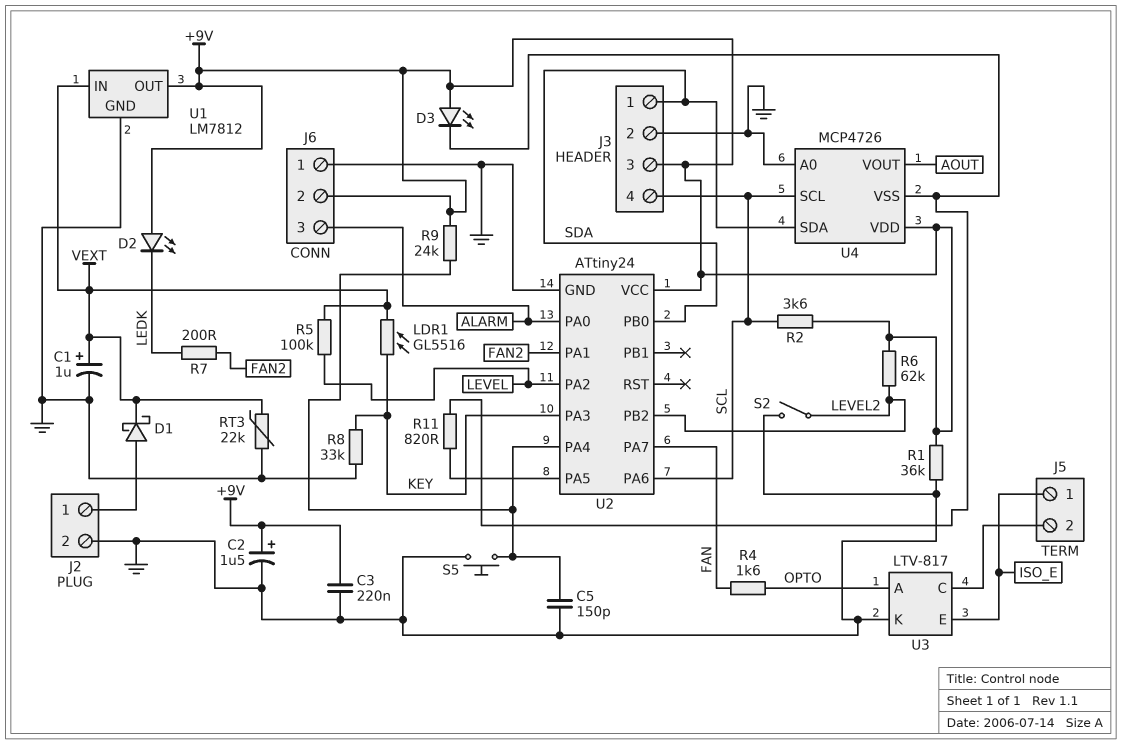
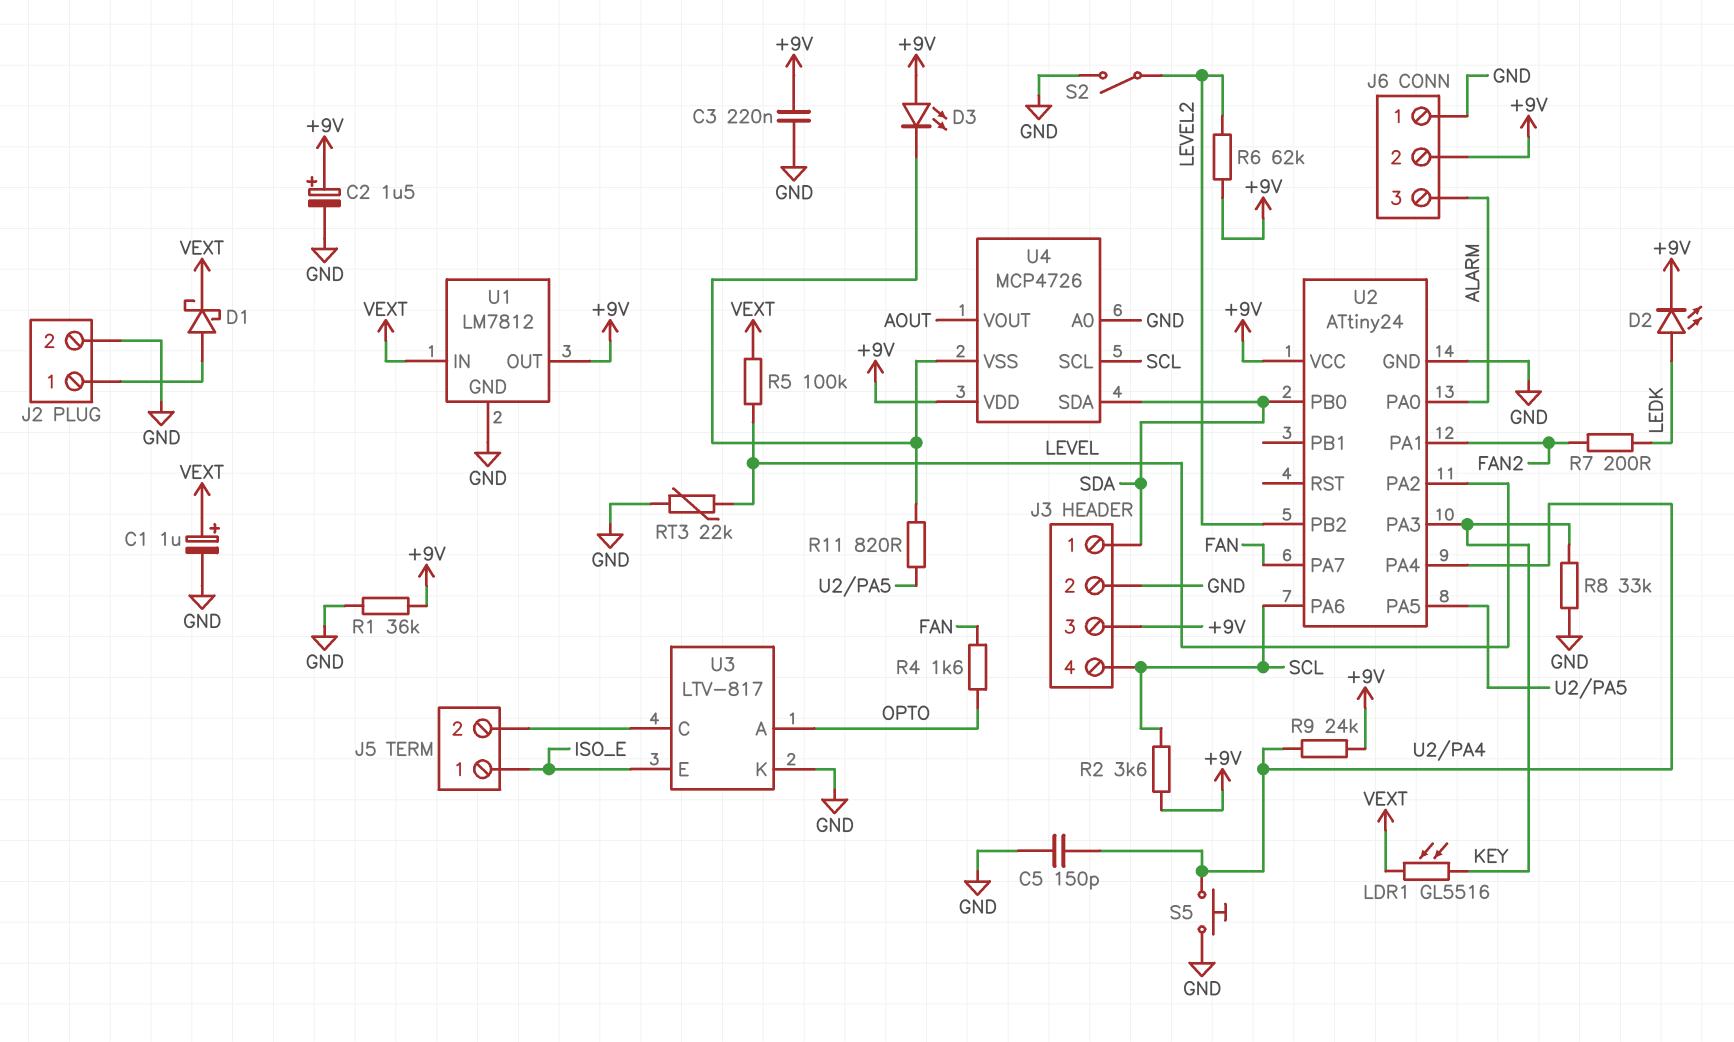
D2: LED (A +9V, K LEDK) -> LED (A LEDK, K +9V)
RT3: 22k (GND, VEXT) -> 22k (GND, LEVEL)

